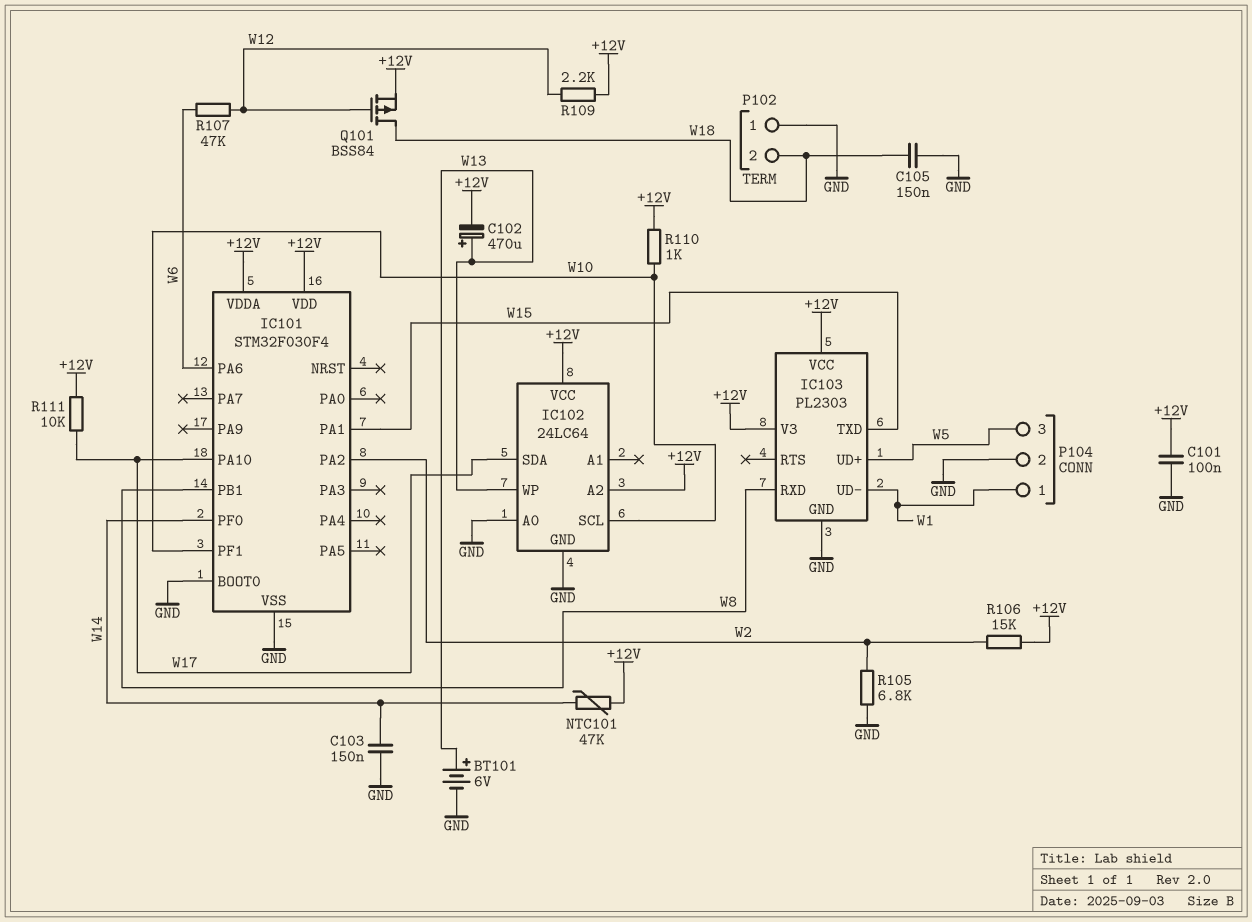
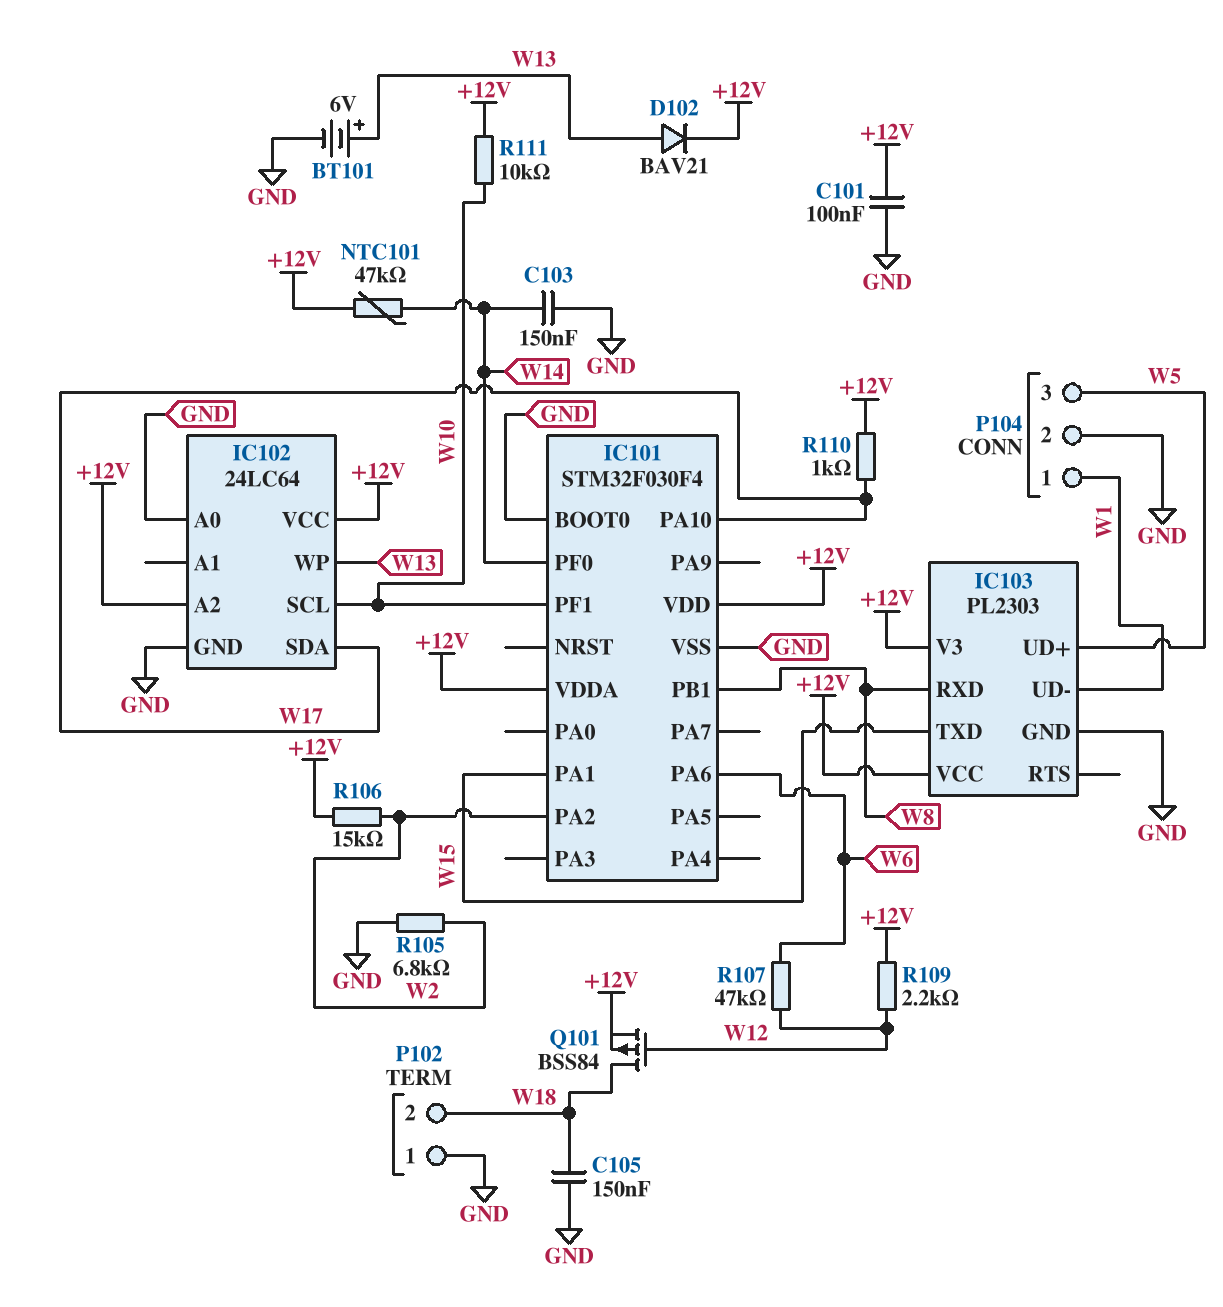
C102: 470uF (plus W13, minus +12V) -> none
D102: none -> diode BAV21 (A W13, K +12V)
R110: 1k (+12V, W10) -> 1k (+12V, W17)
R111: 10k (+12V, W17) -> 10k (+12V, W10)

